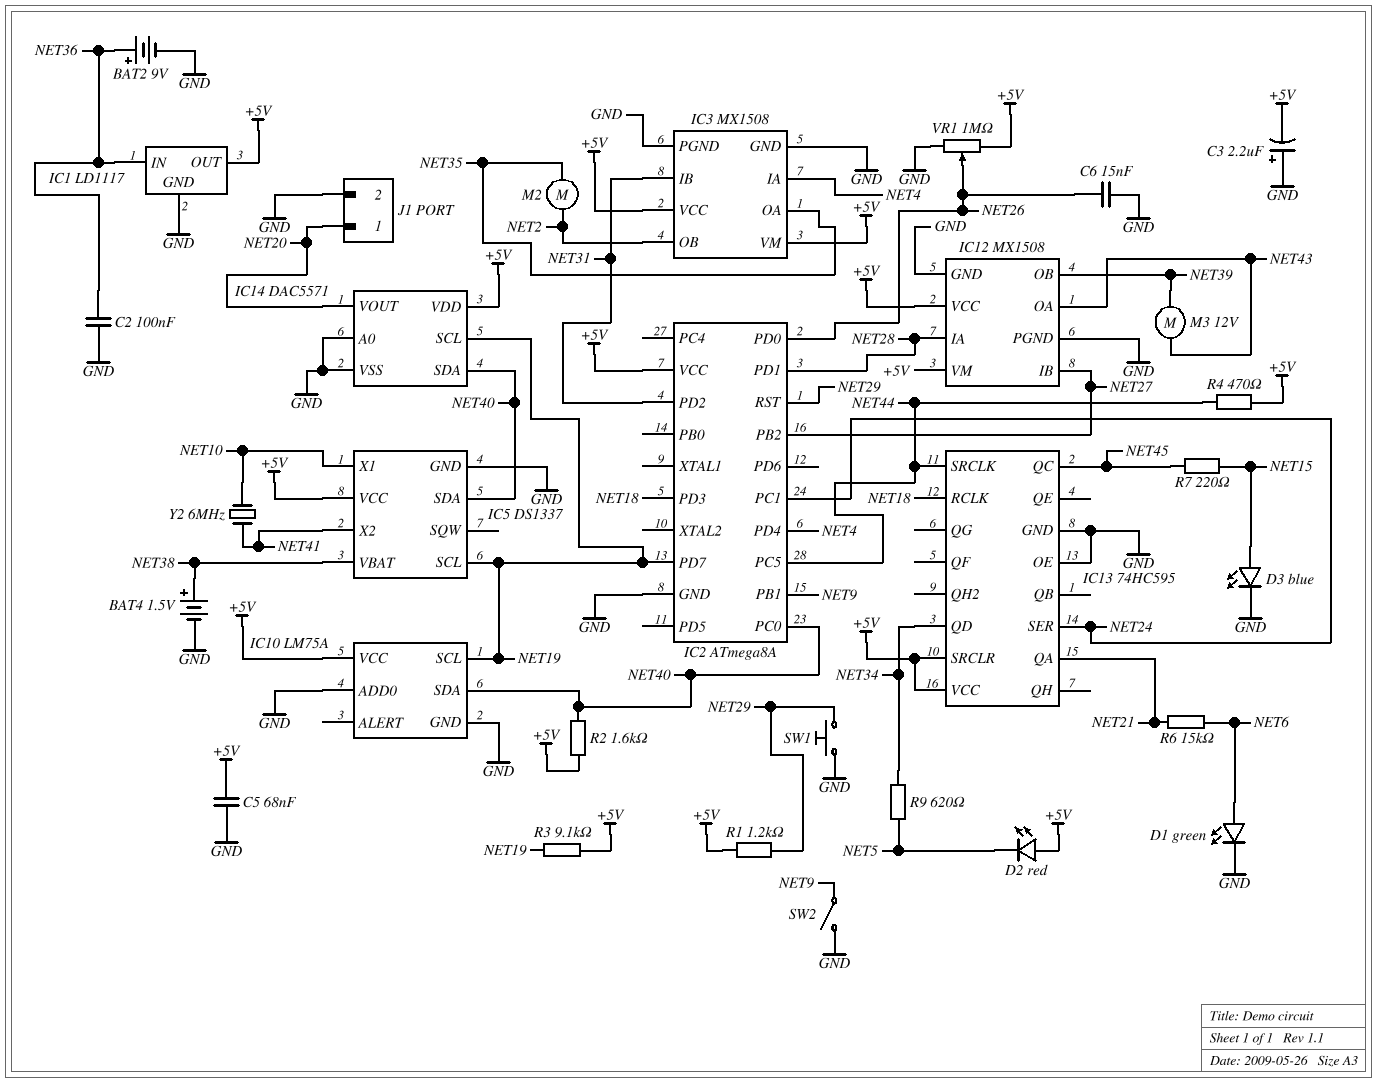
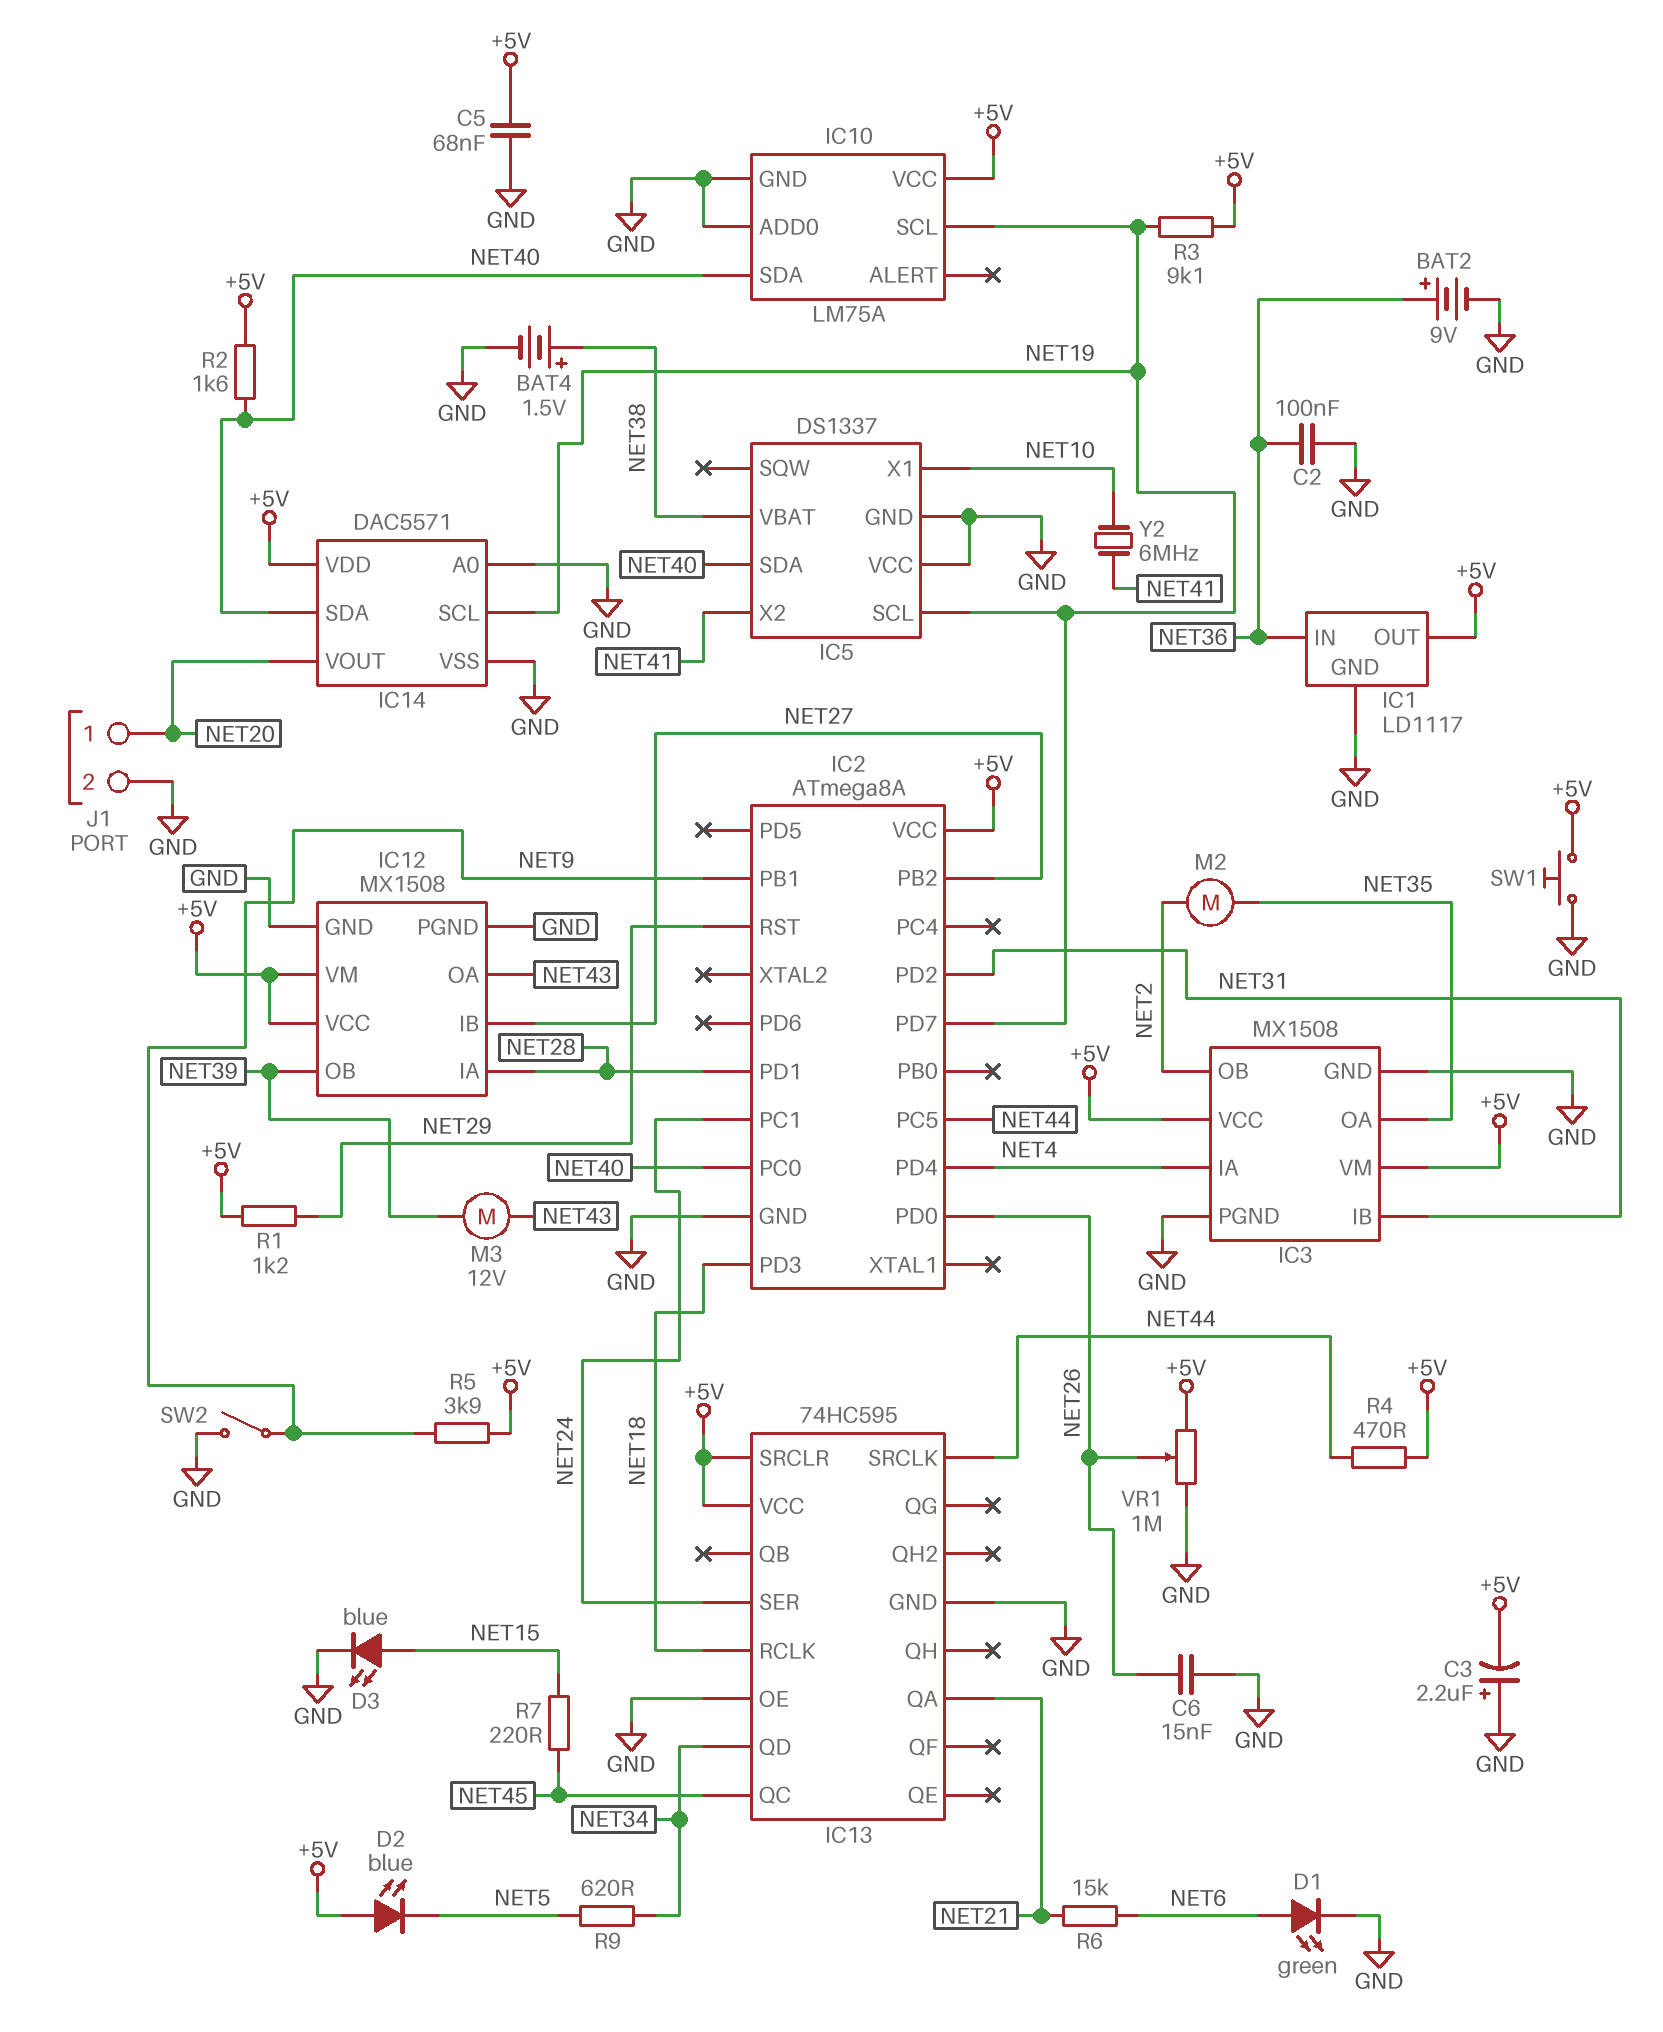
D2: LED red (A +5V, K NET5) -> LED blue (A +5V, K NET5)
IC5 pin VCC: +5V -> GND
R5: none -> 3.9k (+5V, NET9)
SW1: button (GND, NET29) -> button (+5V, GND)

